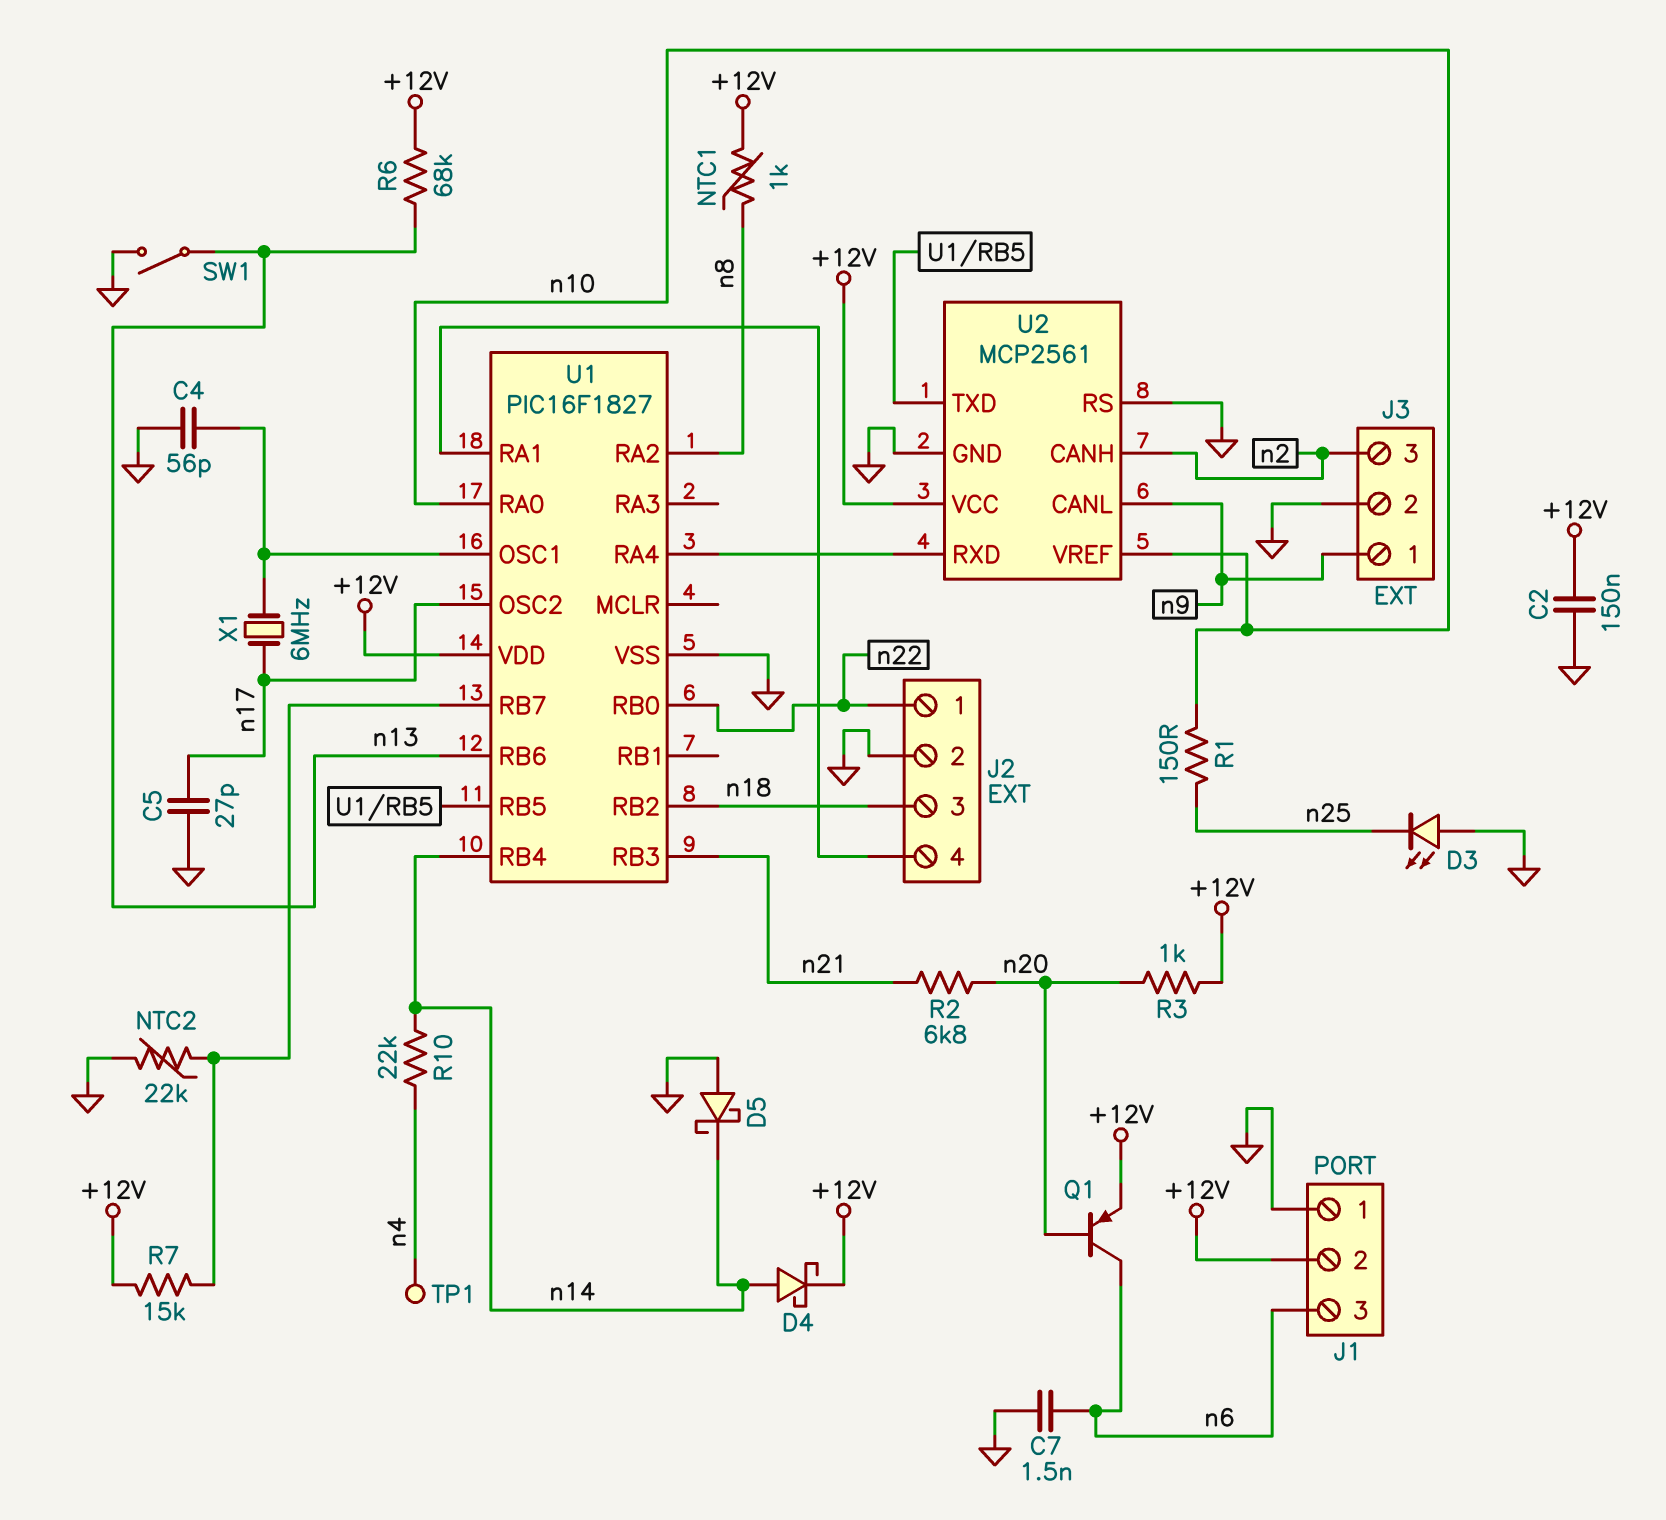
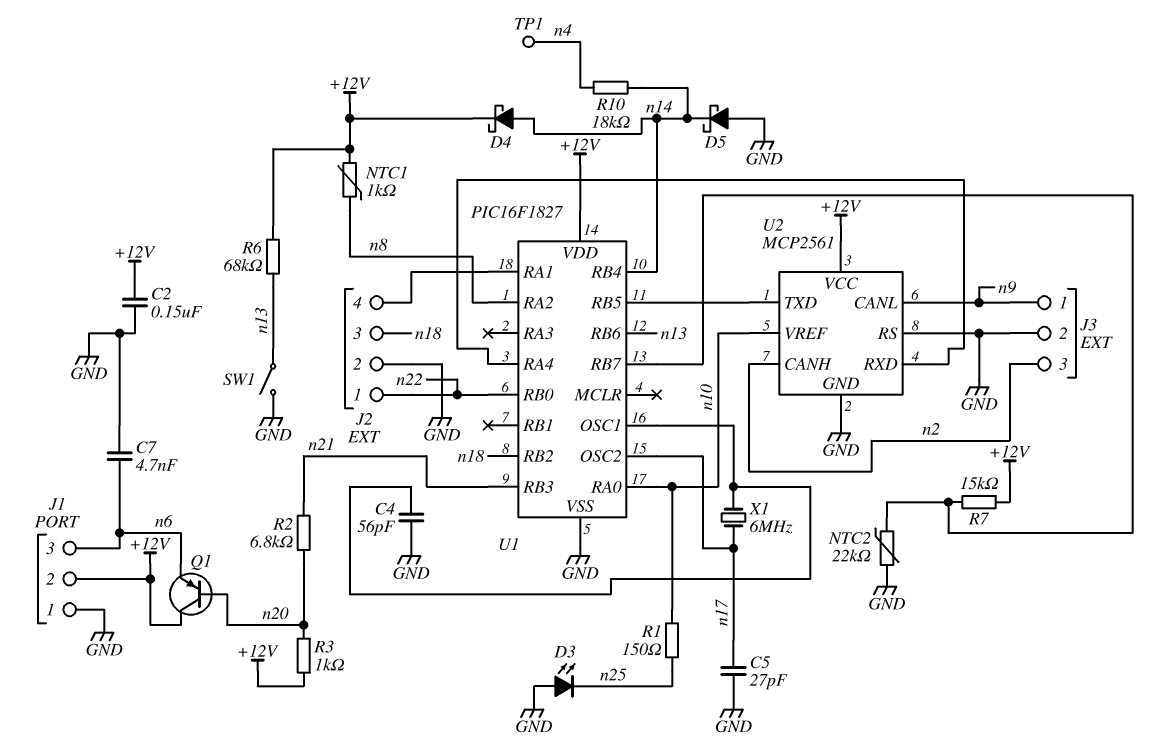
C7: 1.5nF (GND, n6) -> 4.7nF (GND, n6)
Q1: PNP (B n20, C n6, E +12V) -> PNP (B n20, C +12V, E n6)
R10: 22k (n4, n14) -> 18k (n4, n14)

